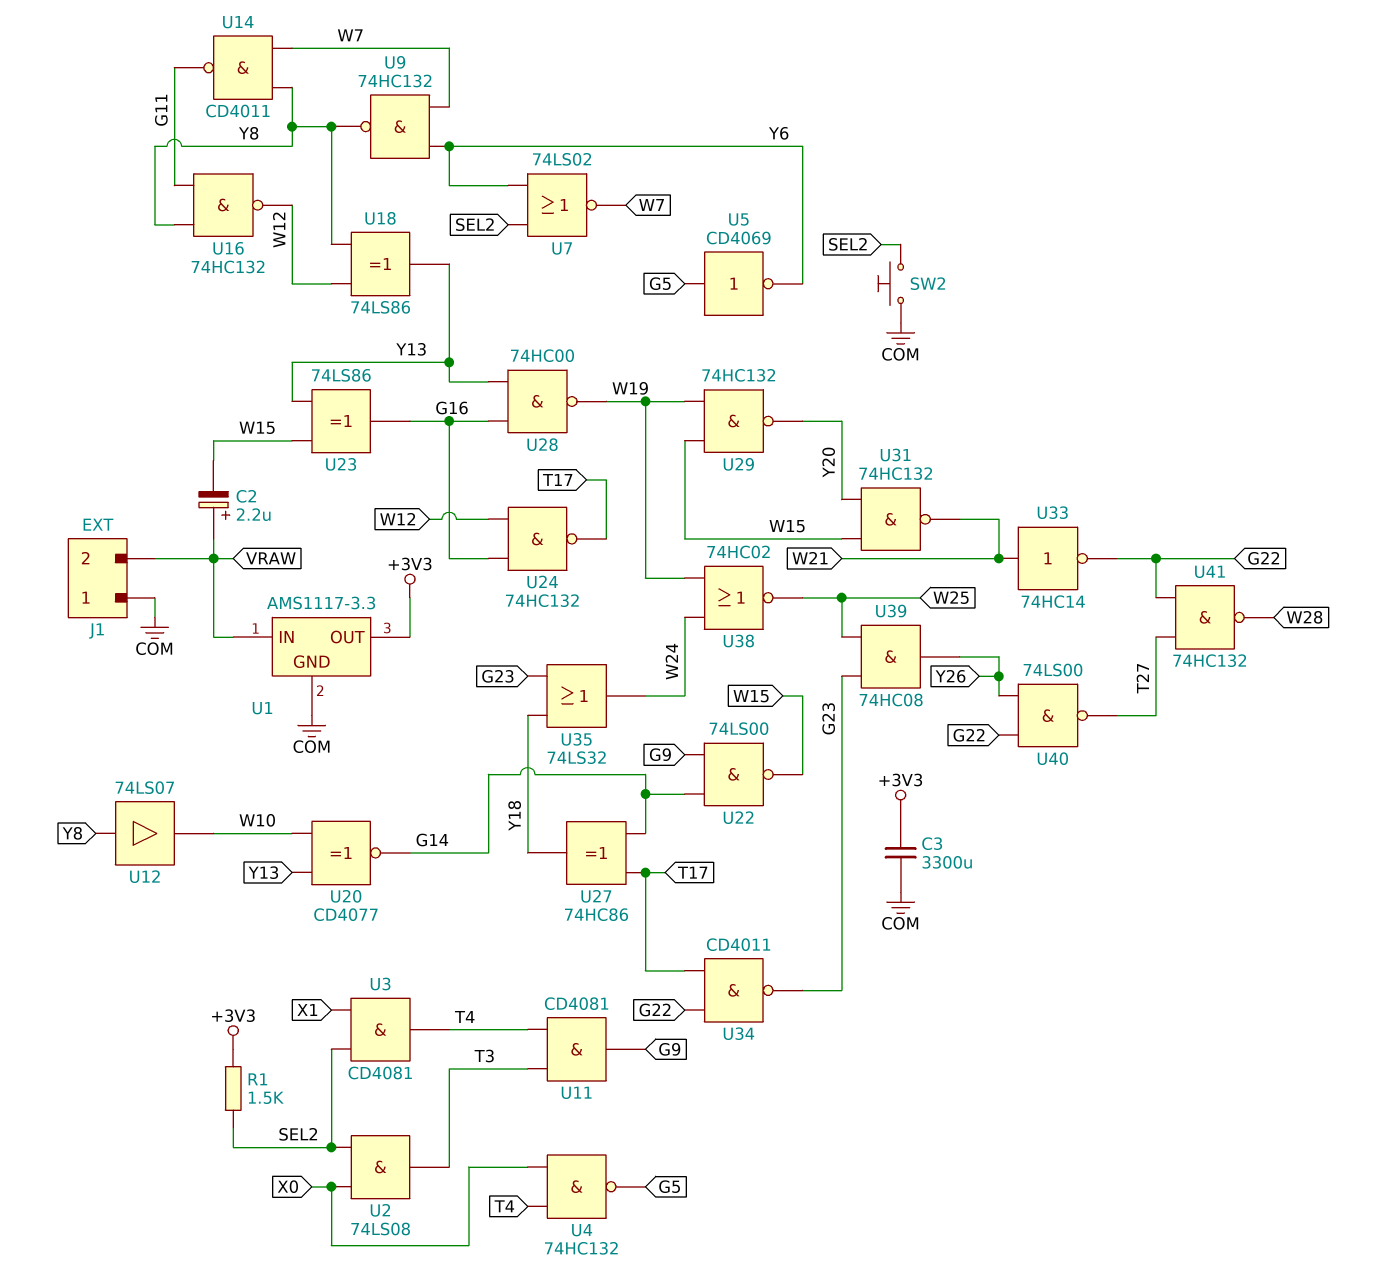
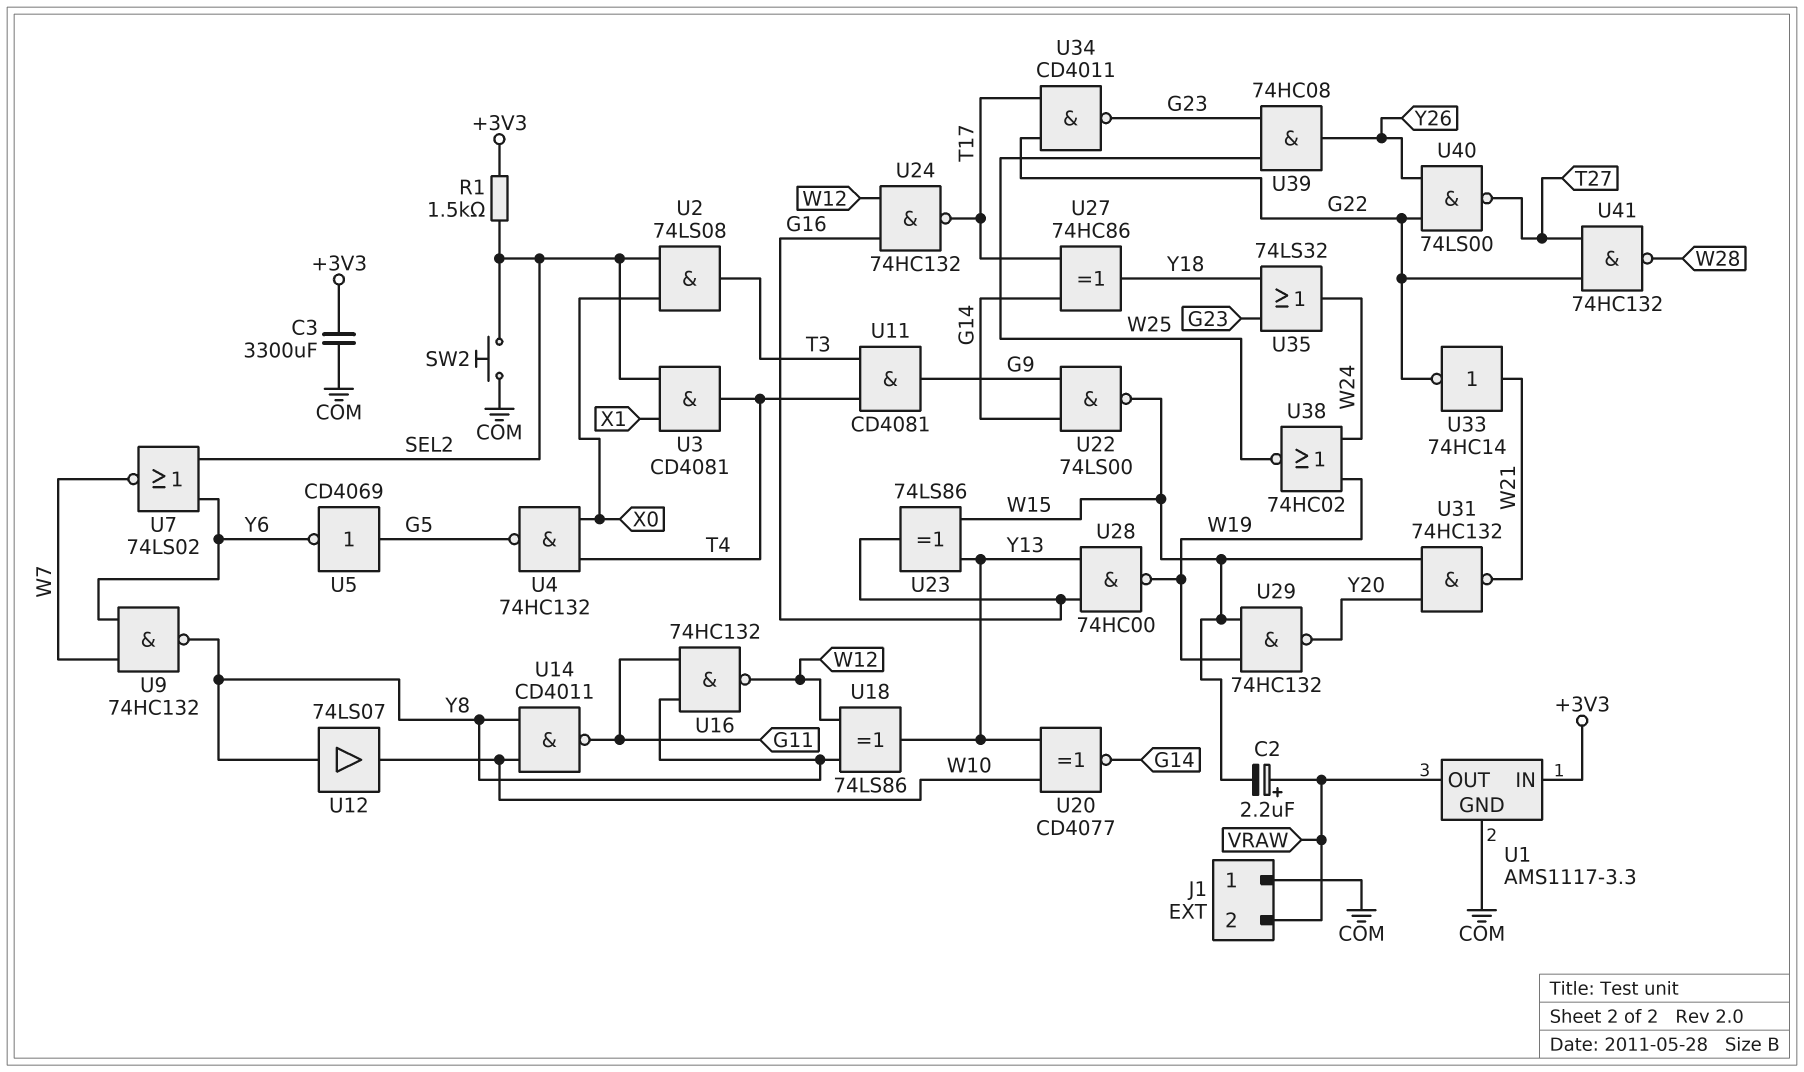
U1 pin IN: VRAW -> +3V3
U1 pin OUT: +3V3 -> VRAW
U14: NAND CD4011 (in W7, in Y8, out G11) -> NAND CD4011 (in W10, in Y8, out G11)

